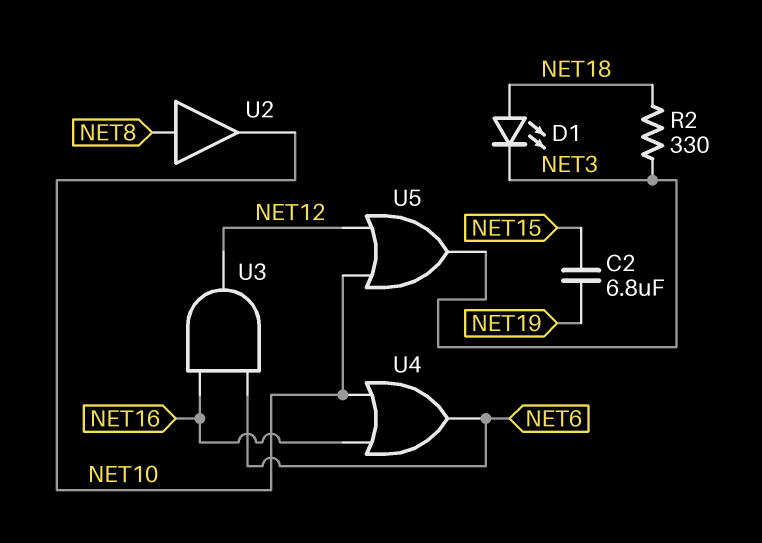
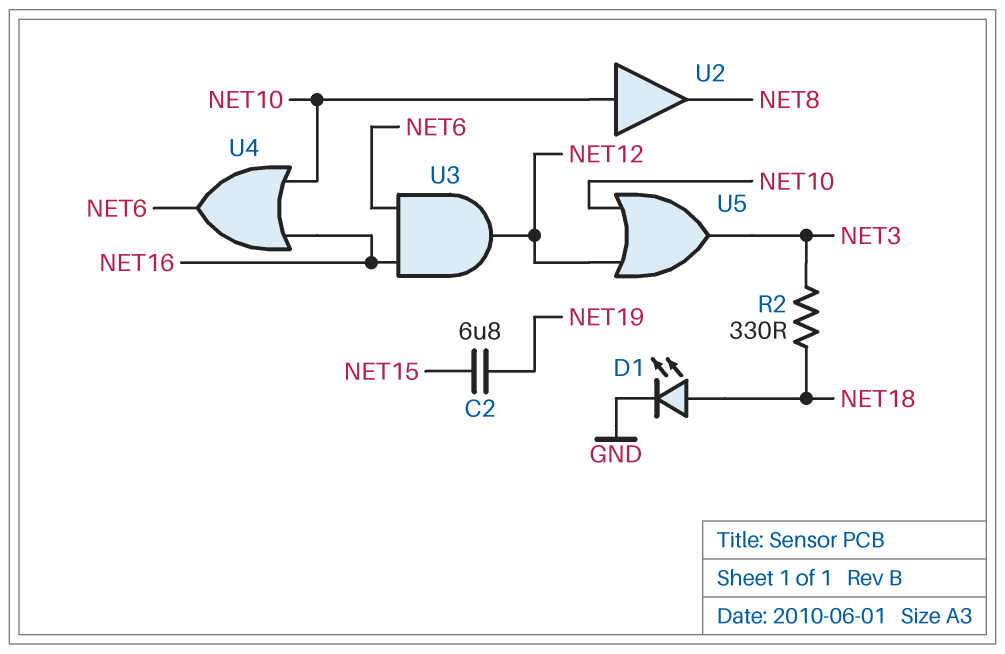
D1: LED (A NET18, K NET3) -> LED (A NET18, K GND)
U2: buffer (in NET8, out NET10) -> buffer (in NET10, out NET8)

